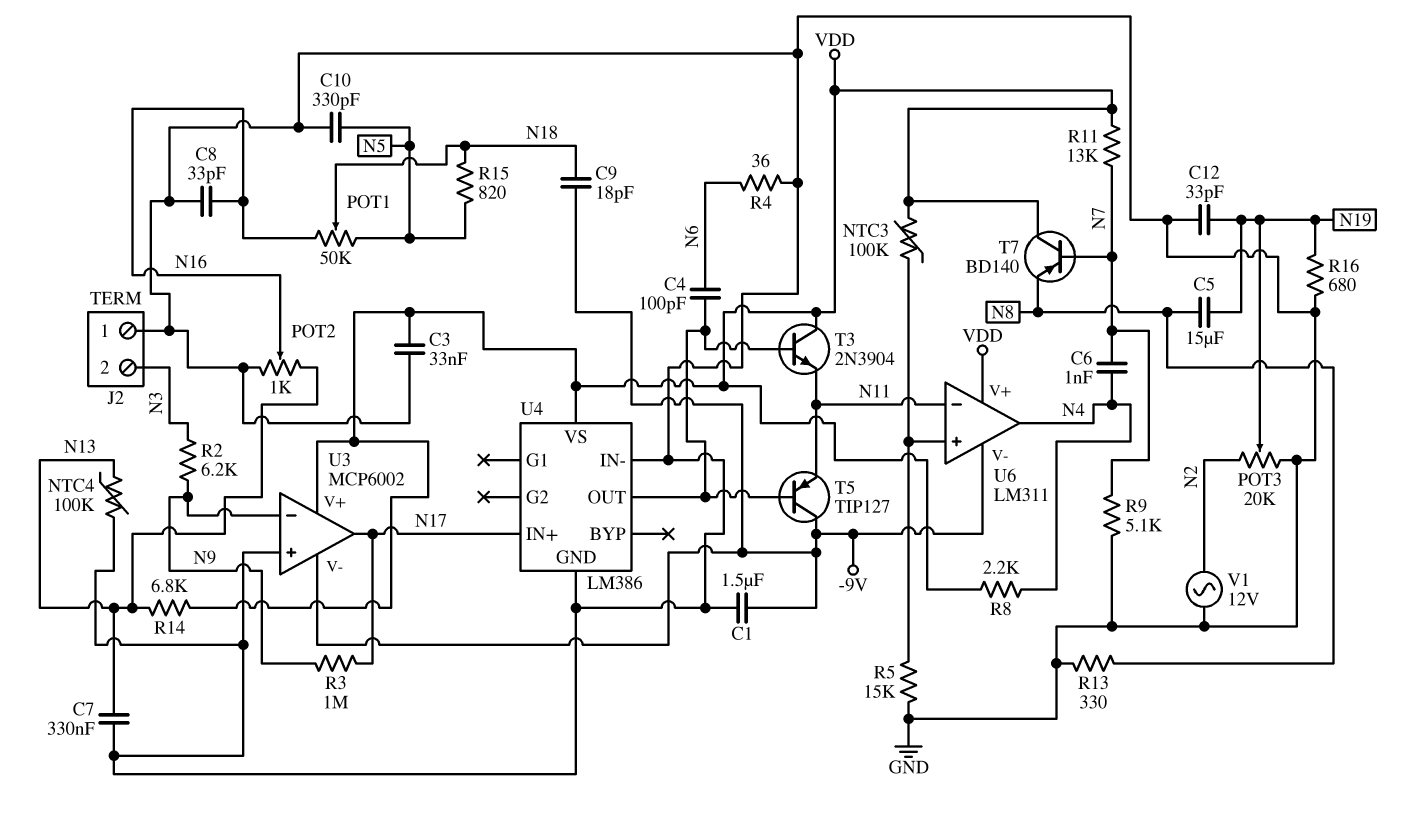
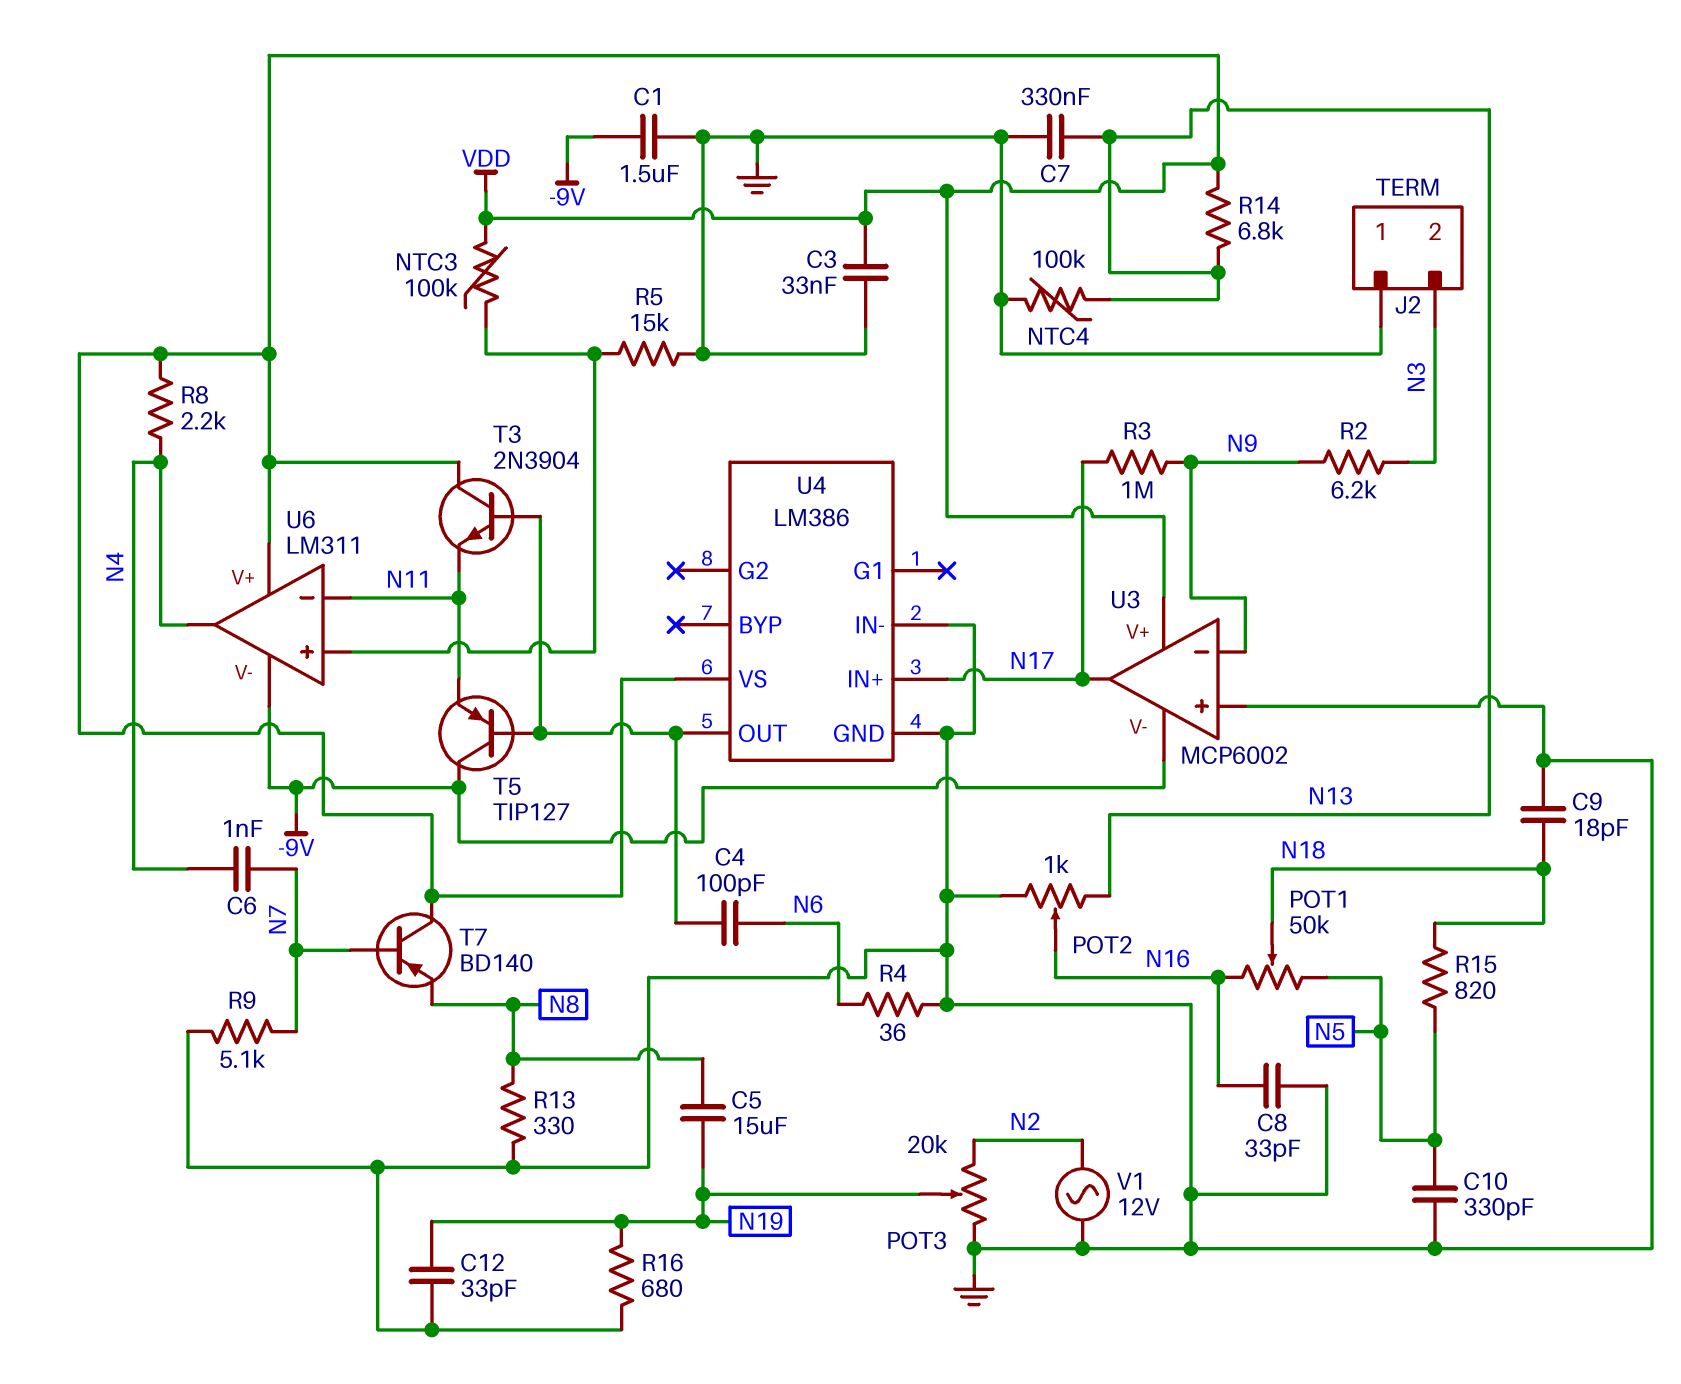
C9: 18pF (-9V, N18) -> 18pF (GND, N18)
R11: 13k (N7, VDD) -> none

